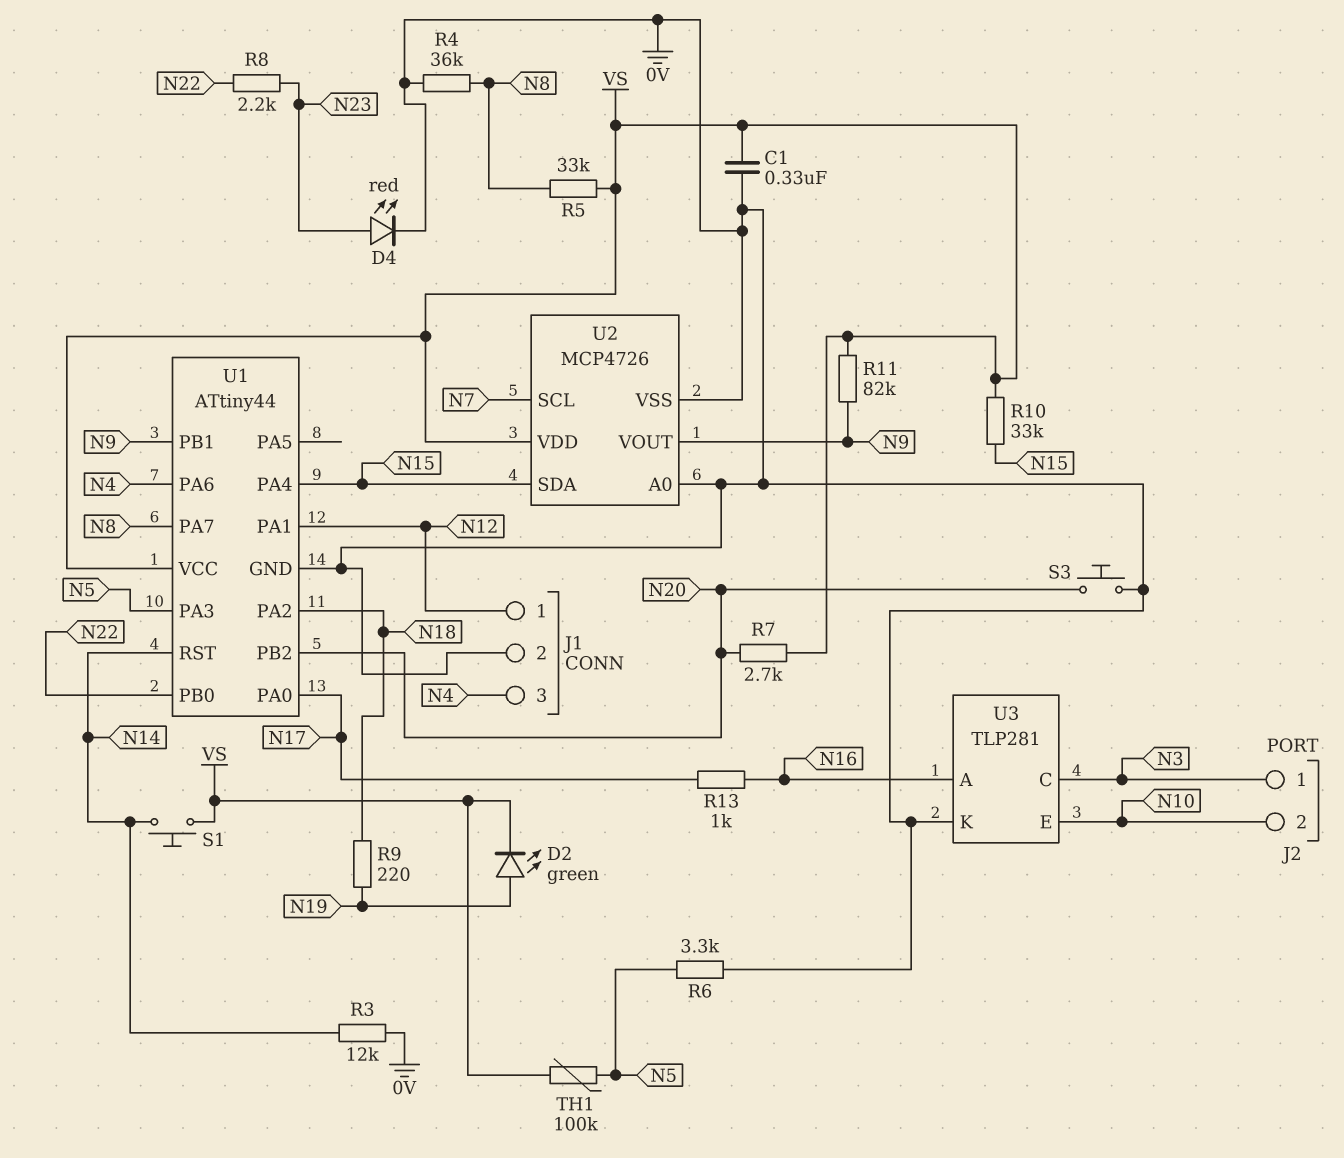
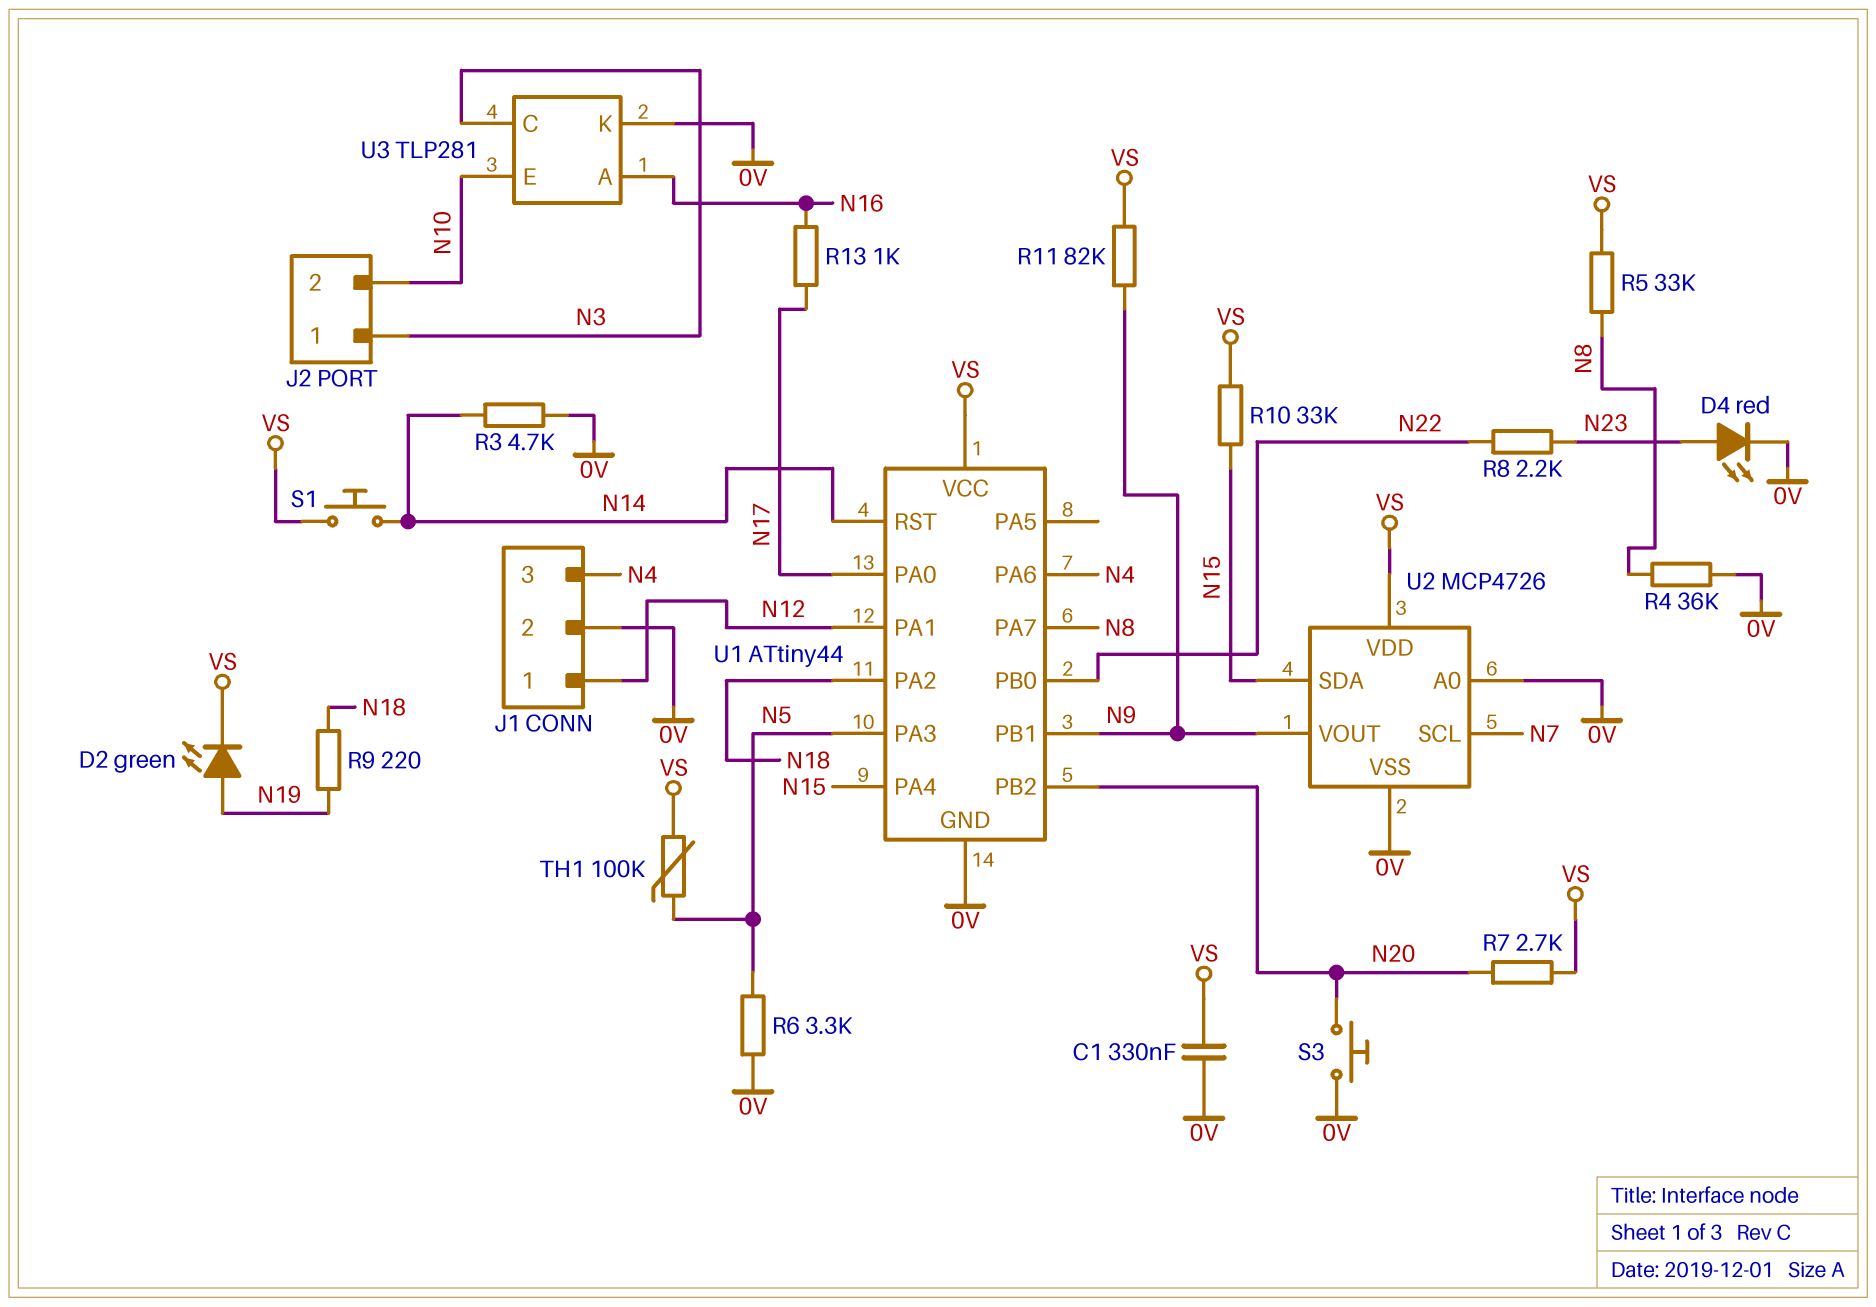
R3: 12k (0V, N14) -> 4.7k (0V, N14)

